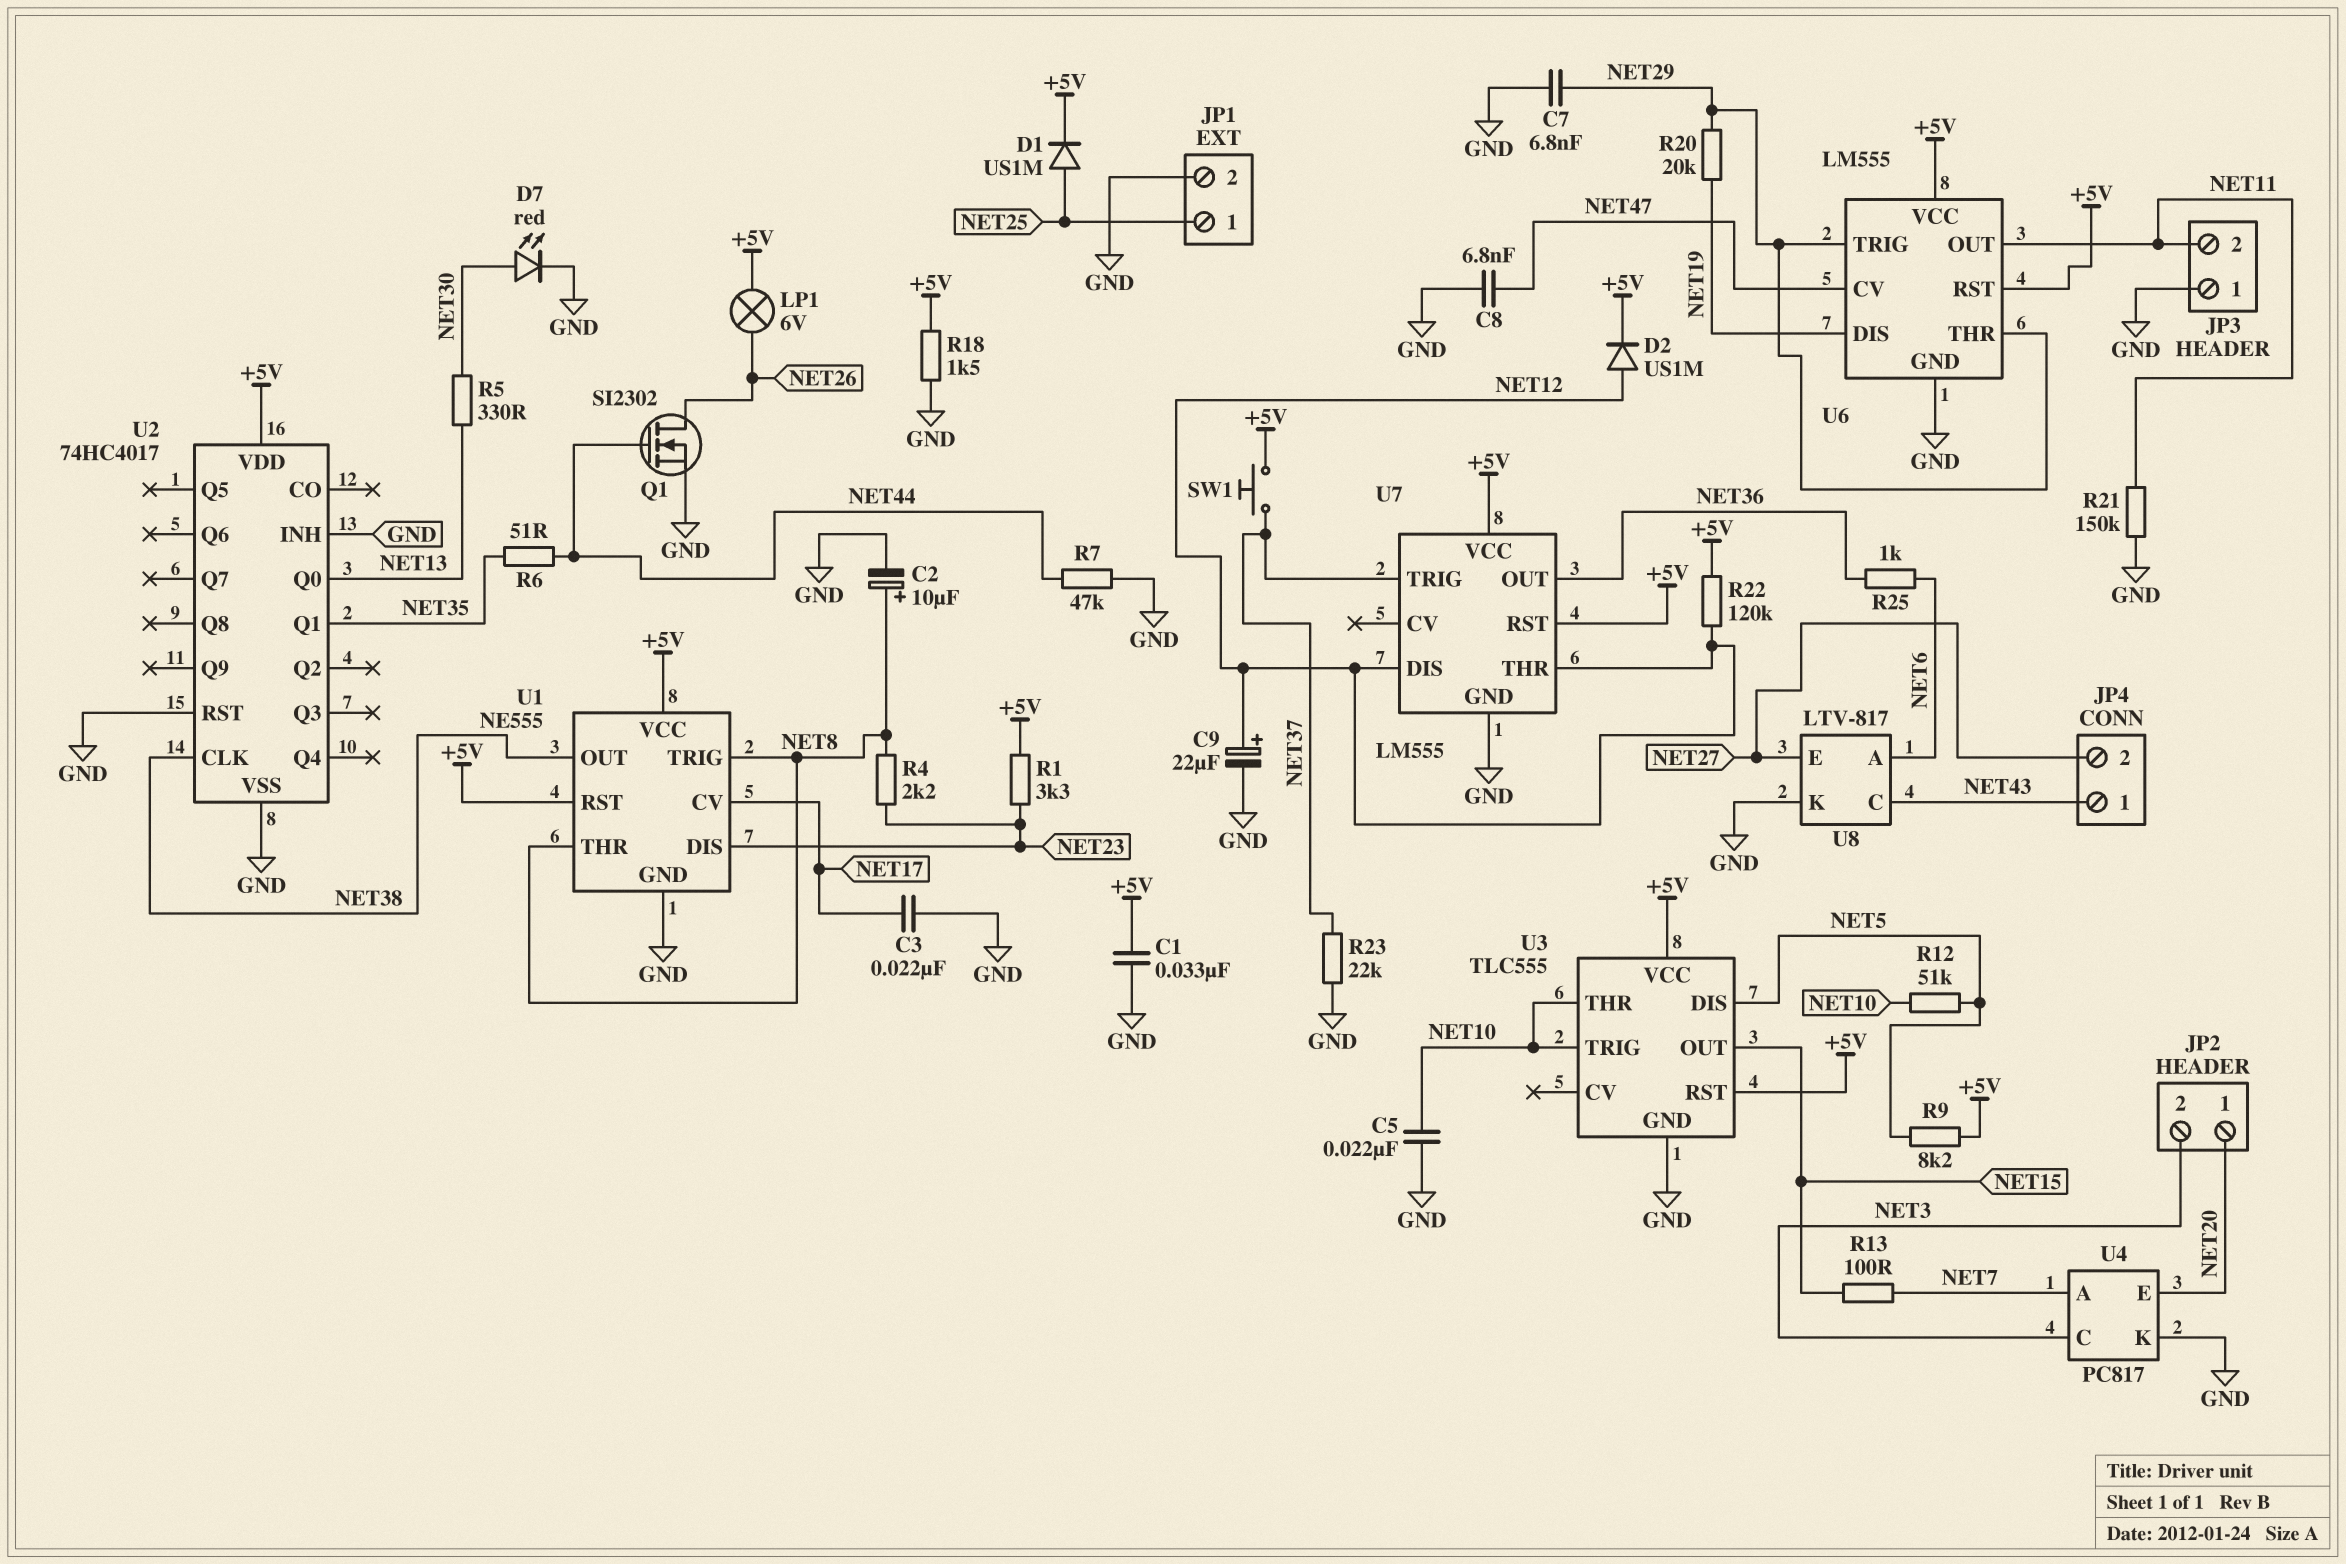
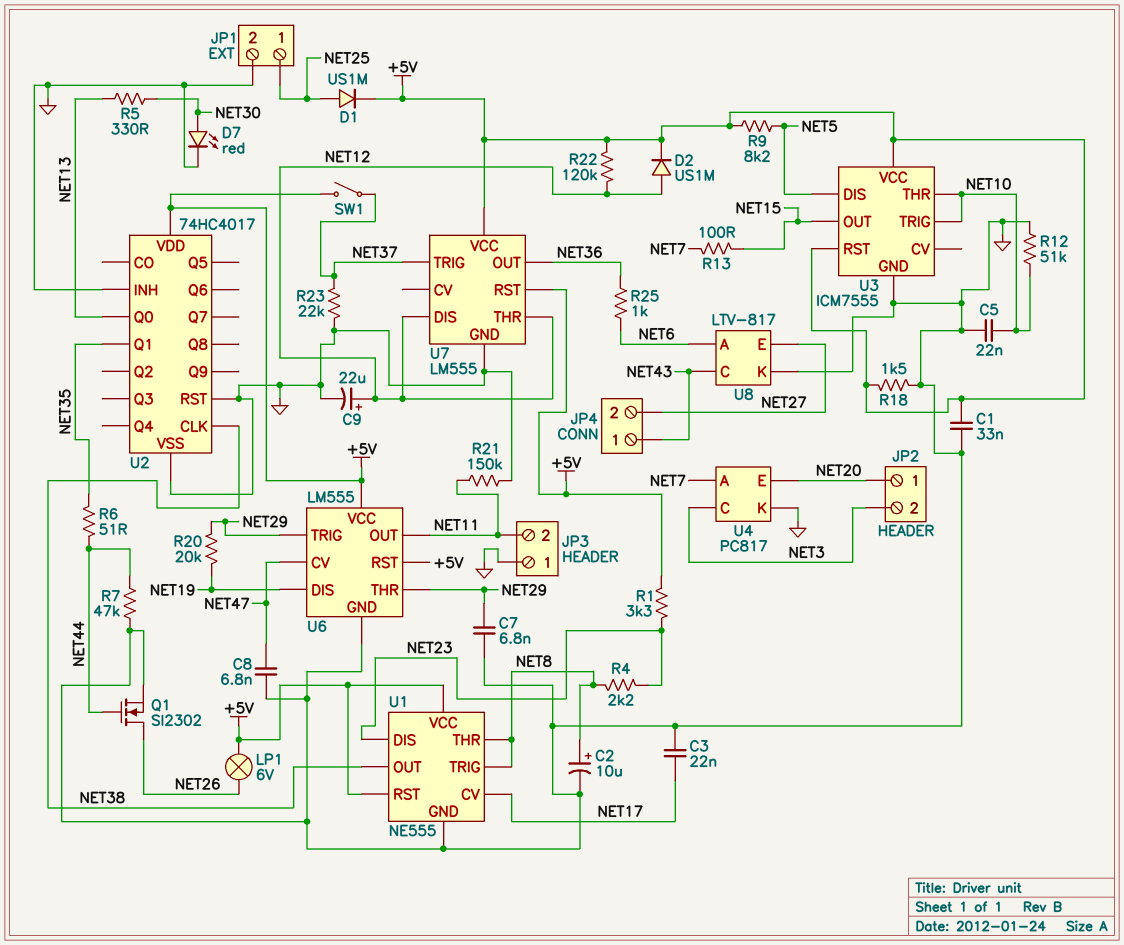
R12: 51k (NET5, NET10) -> 51k (GND, NET10)
SW1: button (+5V, NET37) -> switch (+5V, NET37)
U3: TLC555 -> ICM7555

